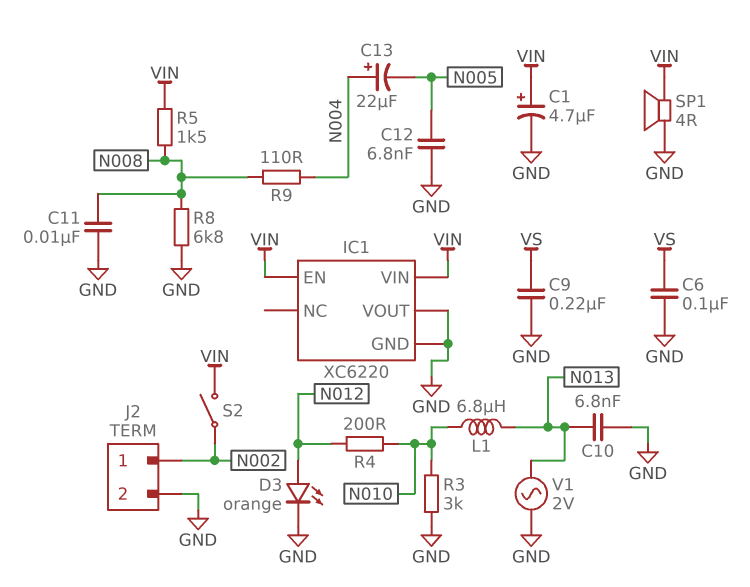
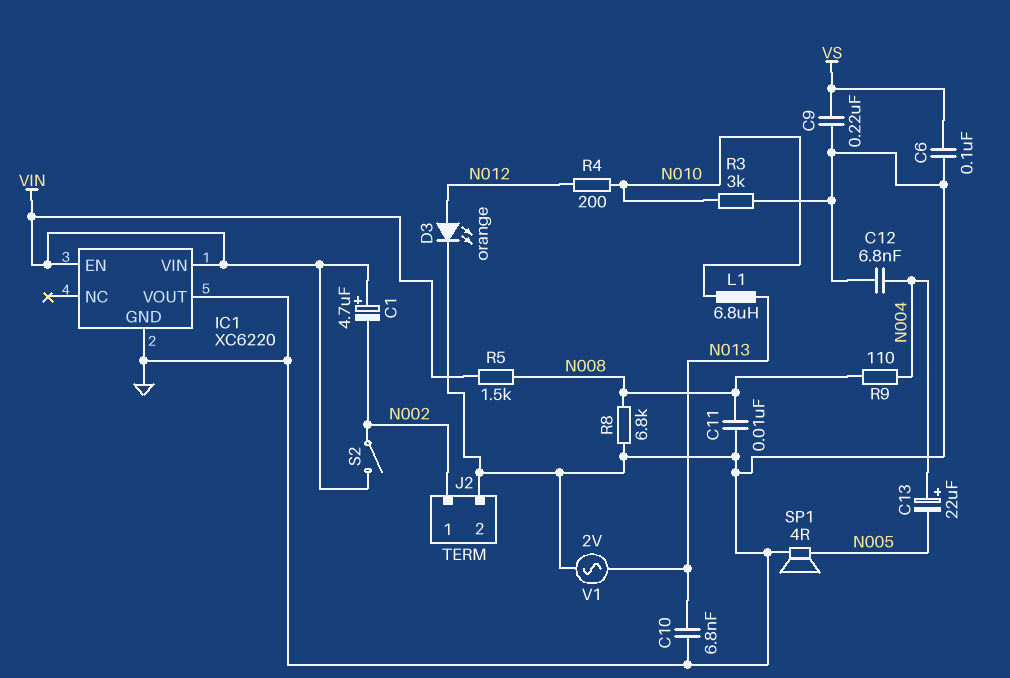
C1: 4.7uF (plus VIN, minus GND) -> 4.7uF (plus VIN, minus N002)
C12: 6.8nF (GND, N005) -> 6.8nF (GND, N004)
SP1: speaker 4R (GND, VIN) -> speaker 4R (GND, N005)

